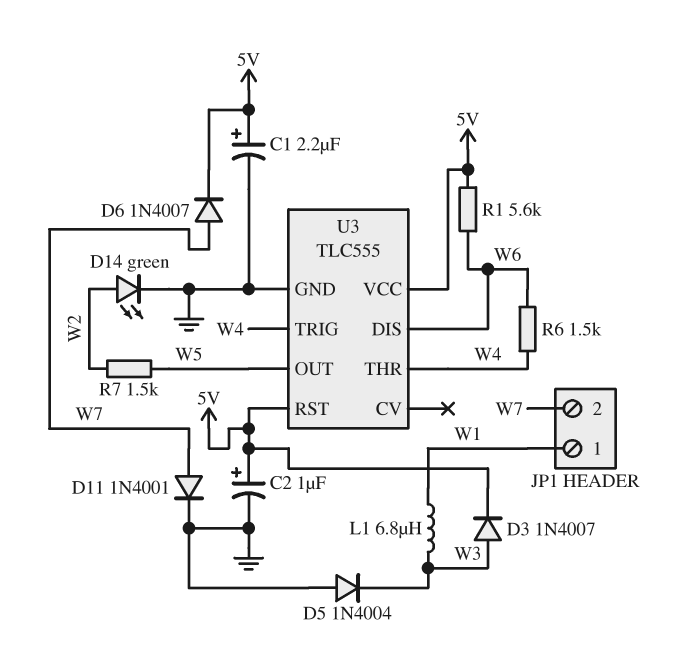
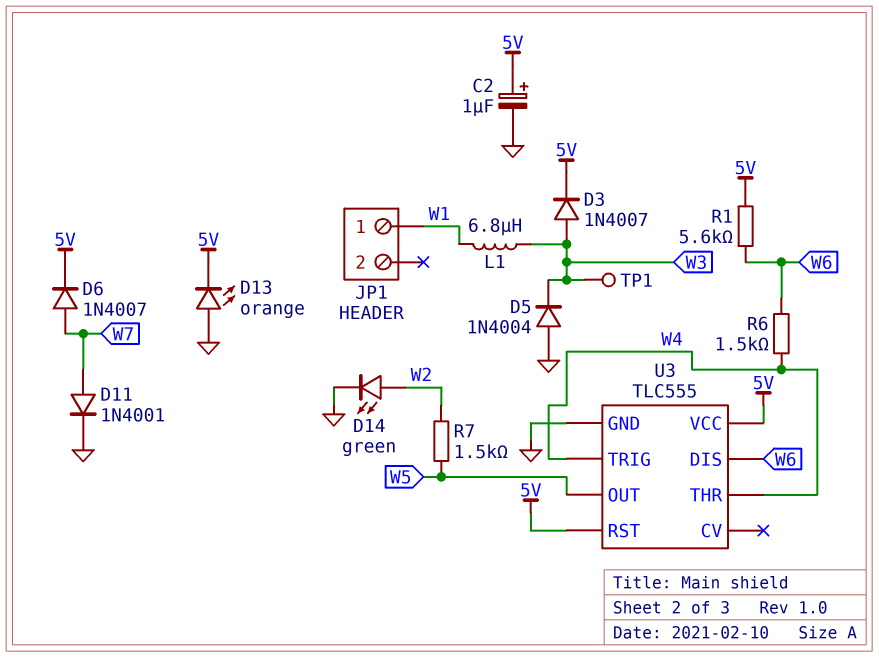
C1: 2.2uF (plus 5V, minus GND) -> none
D13: none -> LED orange (A GND, K 5V)
JP1 pin 2: W7 -> none
TP1: none -> test point (W3)

